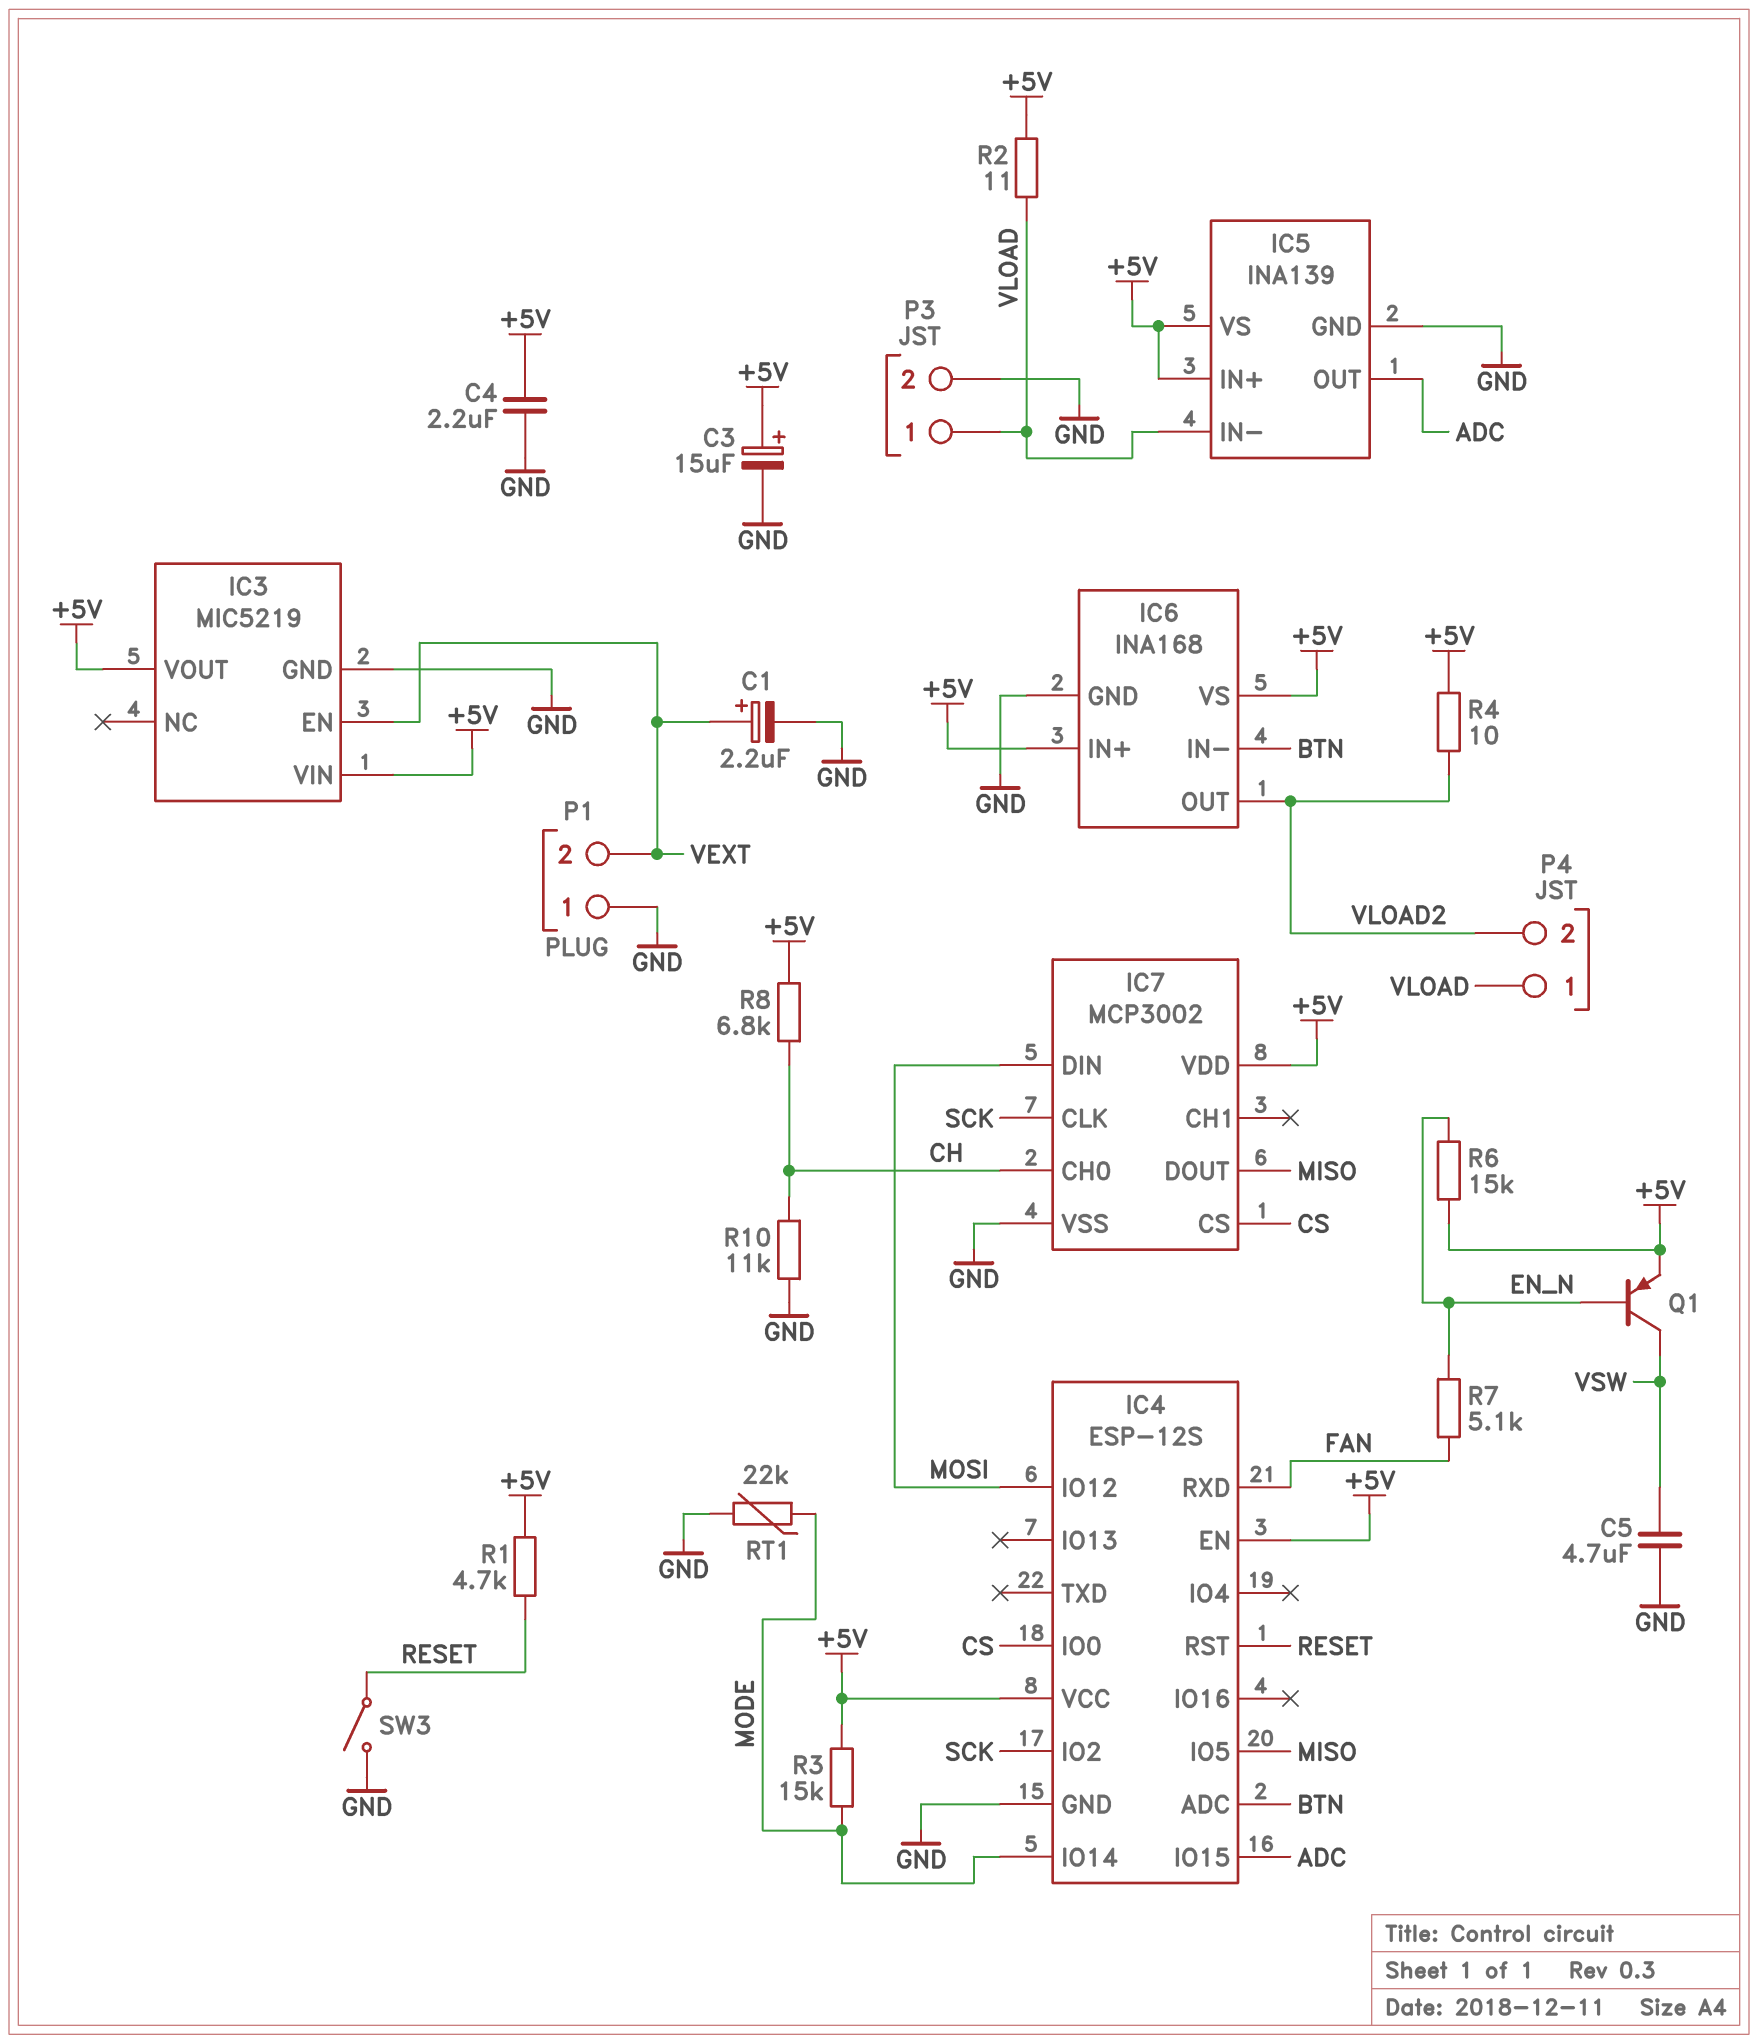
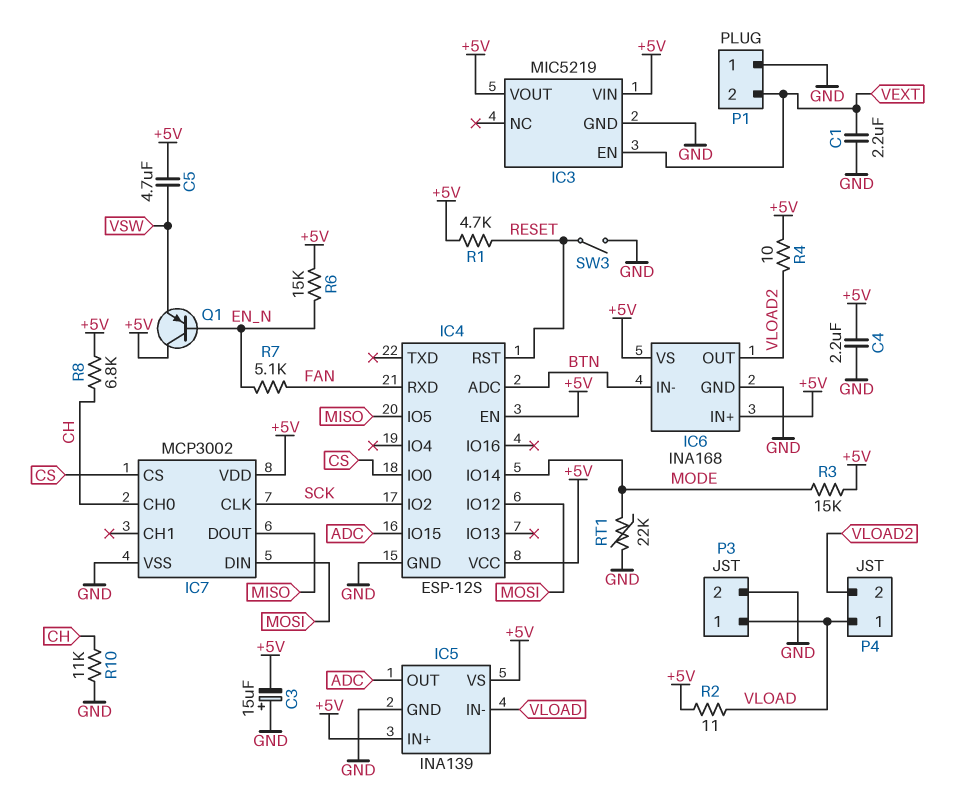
C1: 2.2uF (plus VEXT, minus GND) -> 2.2uF (GND, VEXT)
C3: 15uF (plus +5V, minus GND) -> 15uF (plus GND, minus +5V)
C5: 4.7uF (GND, VSW) -> 4.7uF (+5V, VSW)
Q1: PNP (B EN_N, C VSW, E +5V) -> PNP (B EN_N, C +5V, E VSW)

